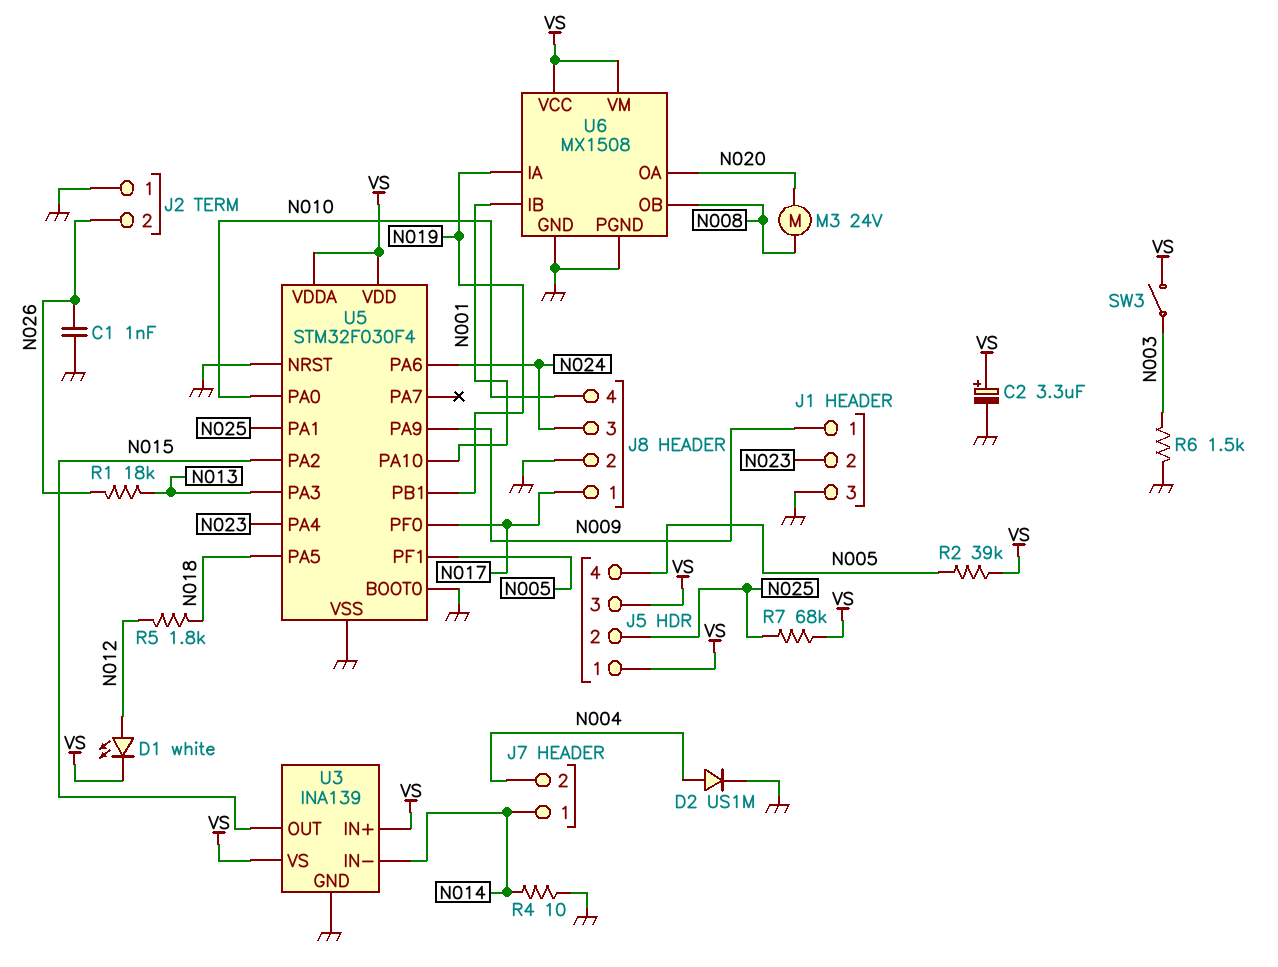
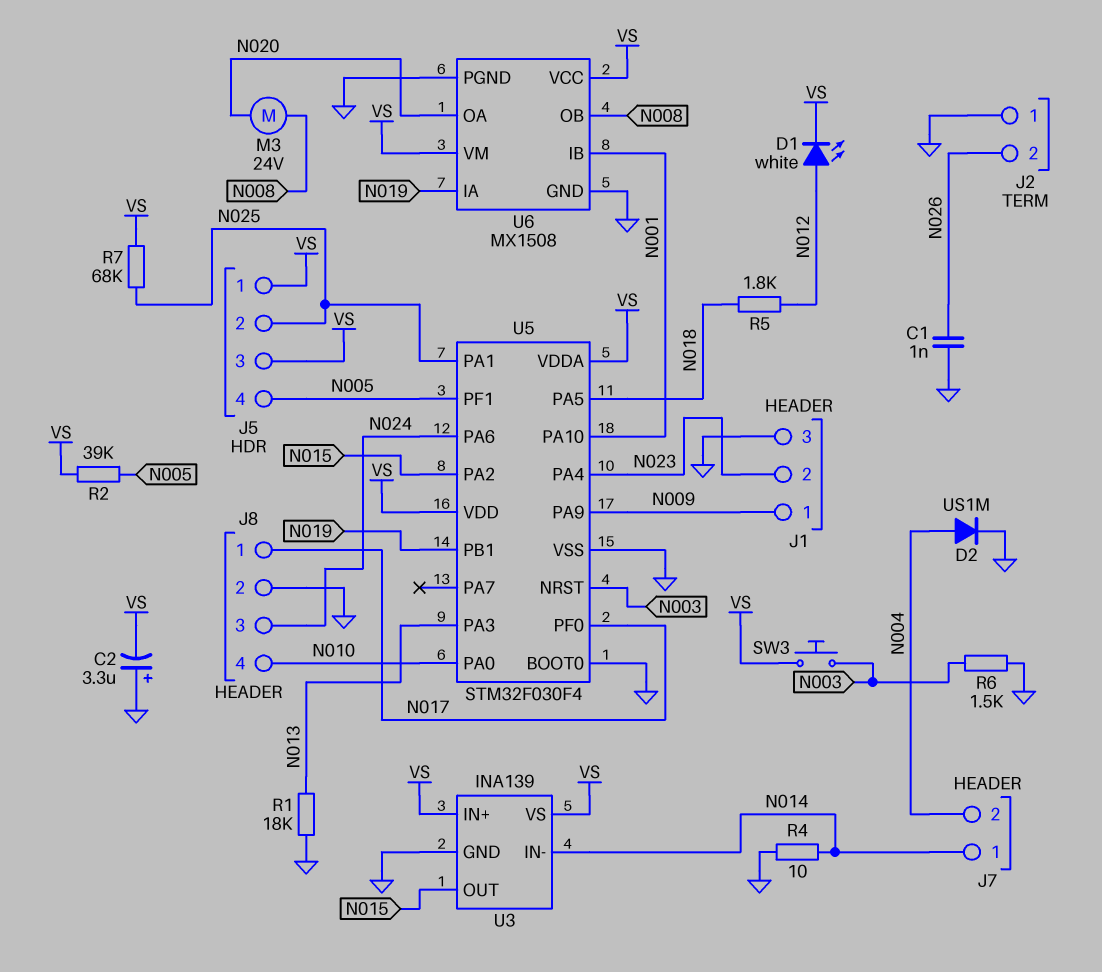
C2: 3.3uF (plus VS, minus GND) -> 3.3uF (plus GND, minus VS)
R1: 18k (N013, N026) -> 18k (GND, N013)
SW3: switch (N003, VS) -> button (N003, VS)
U5 pin NRST: GND -> N003

